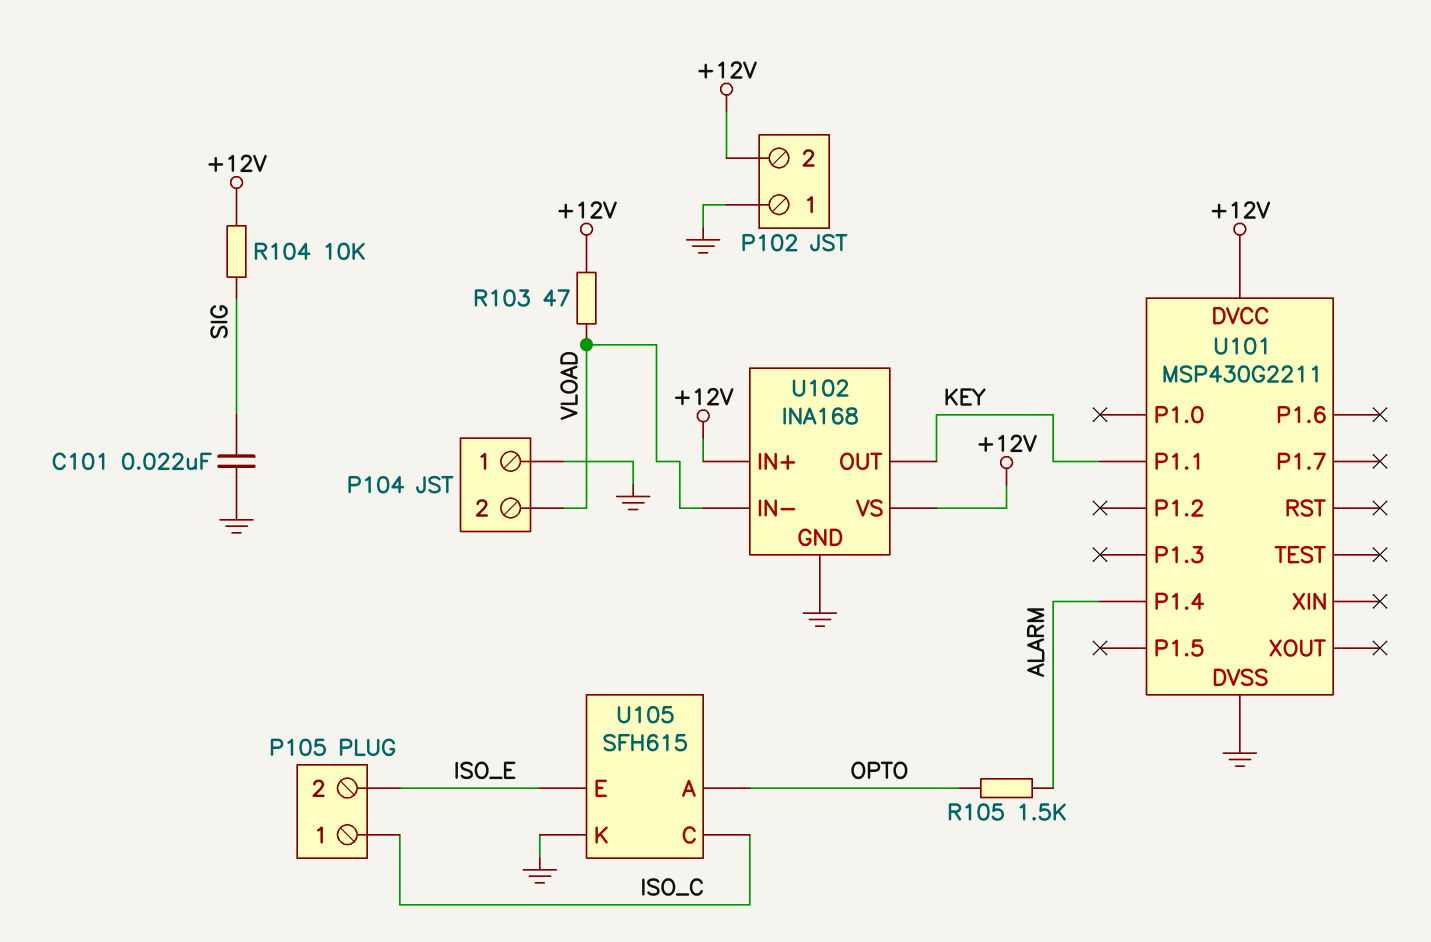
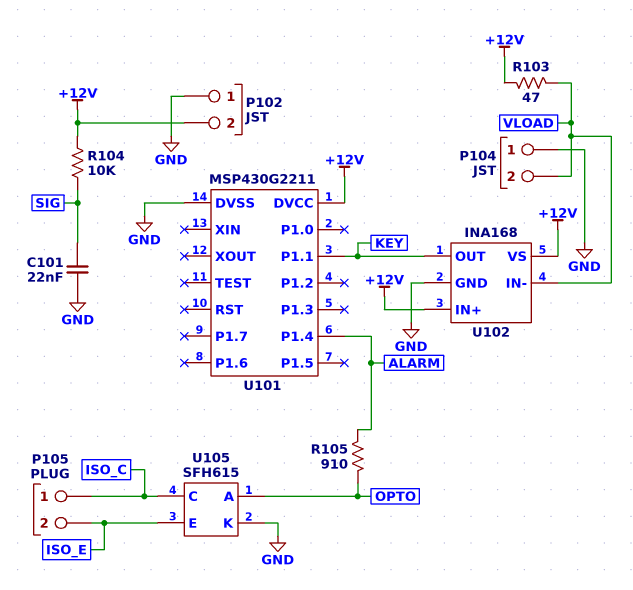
R105: 1.5k (ALARM, OPTO) -> 910 (ALARM, OPTO)

